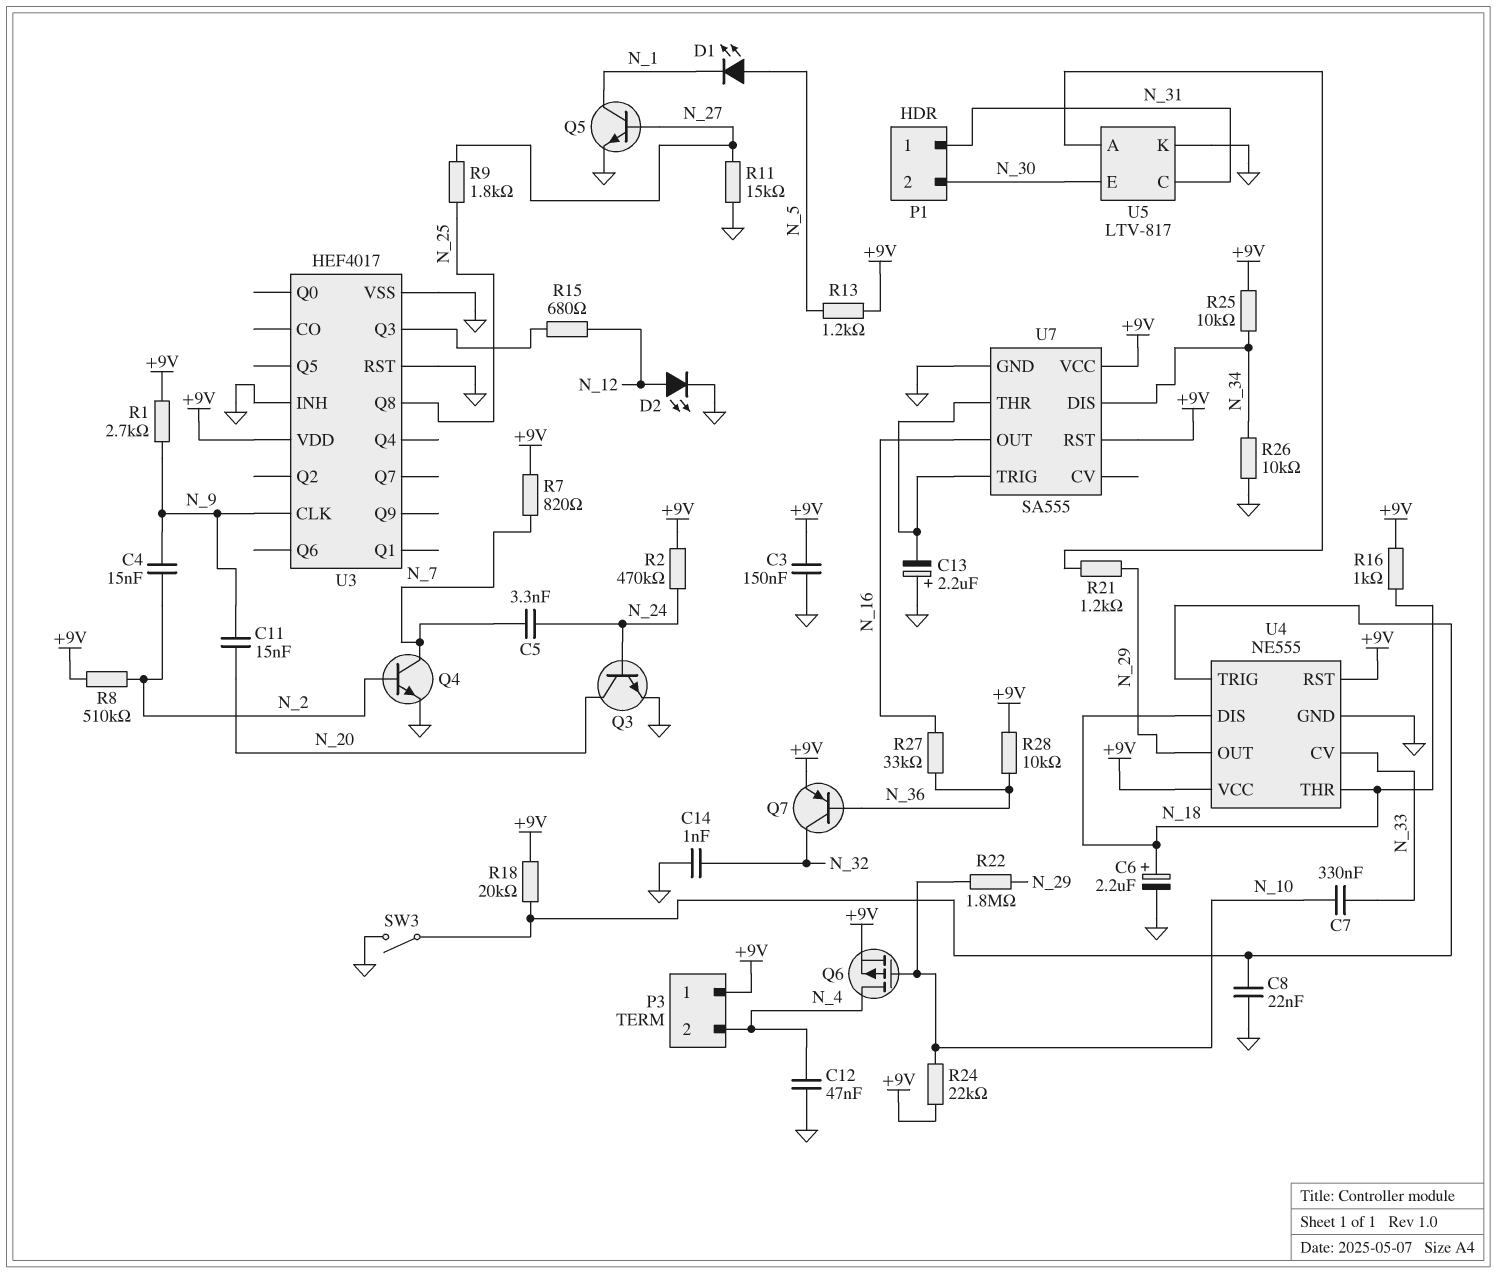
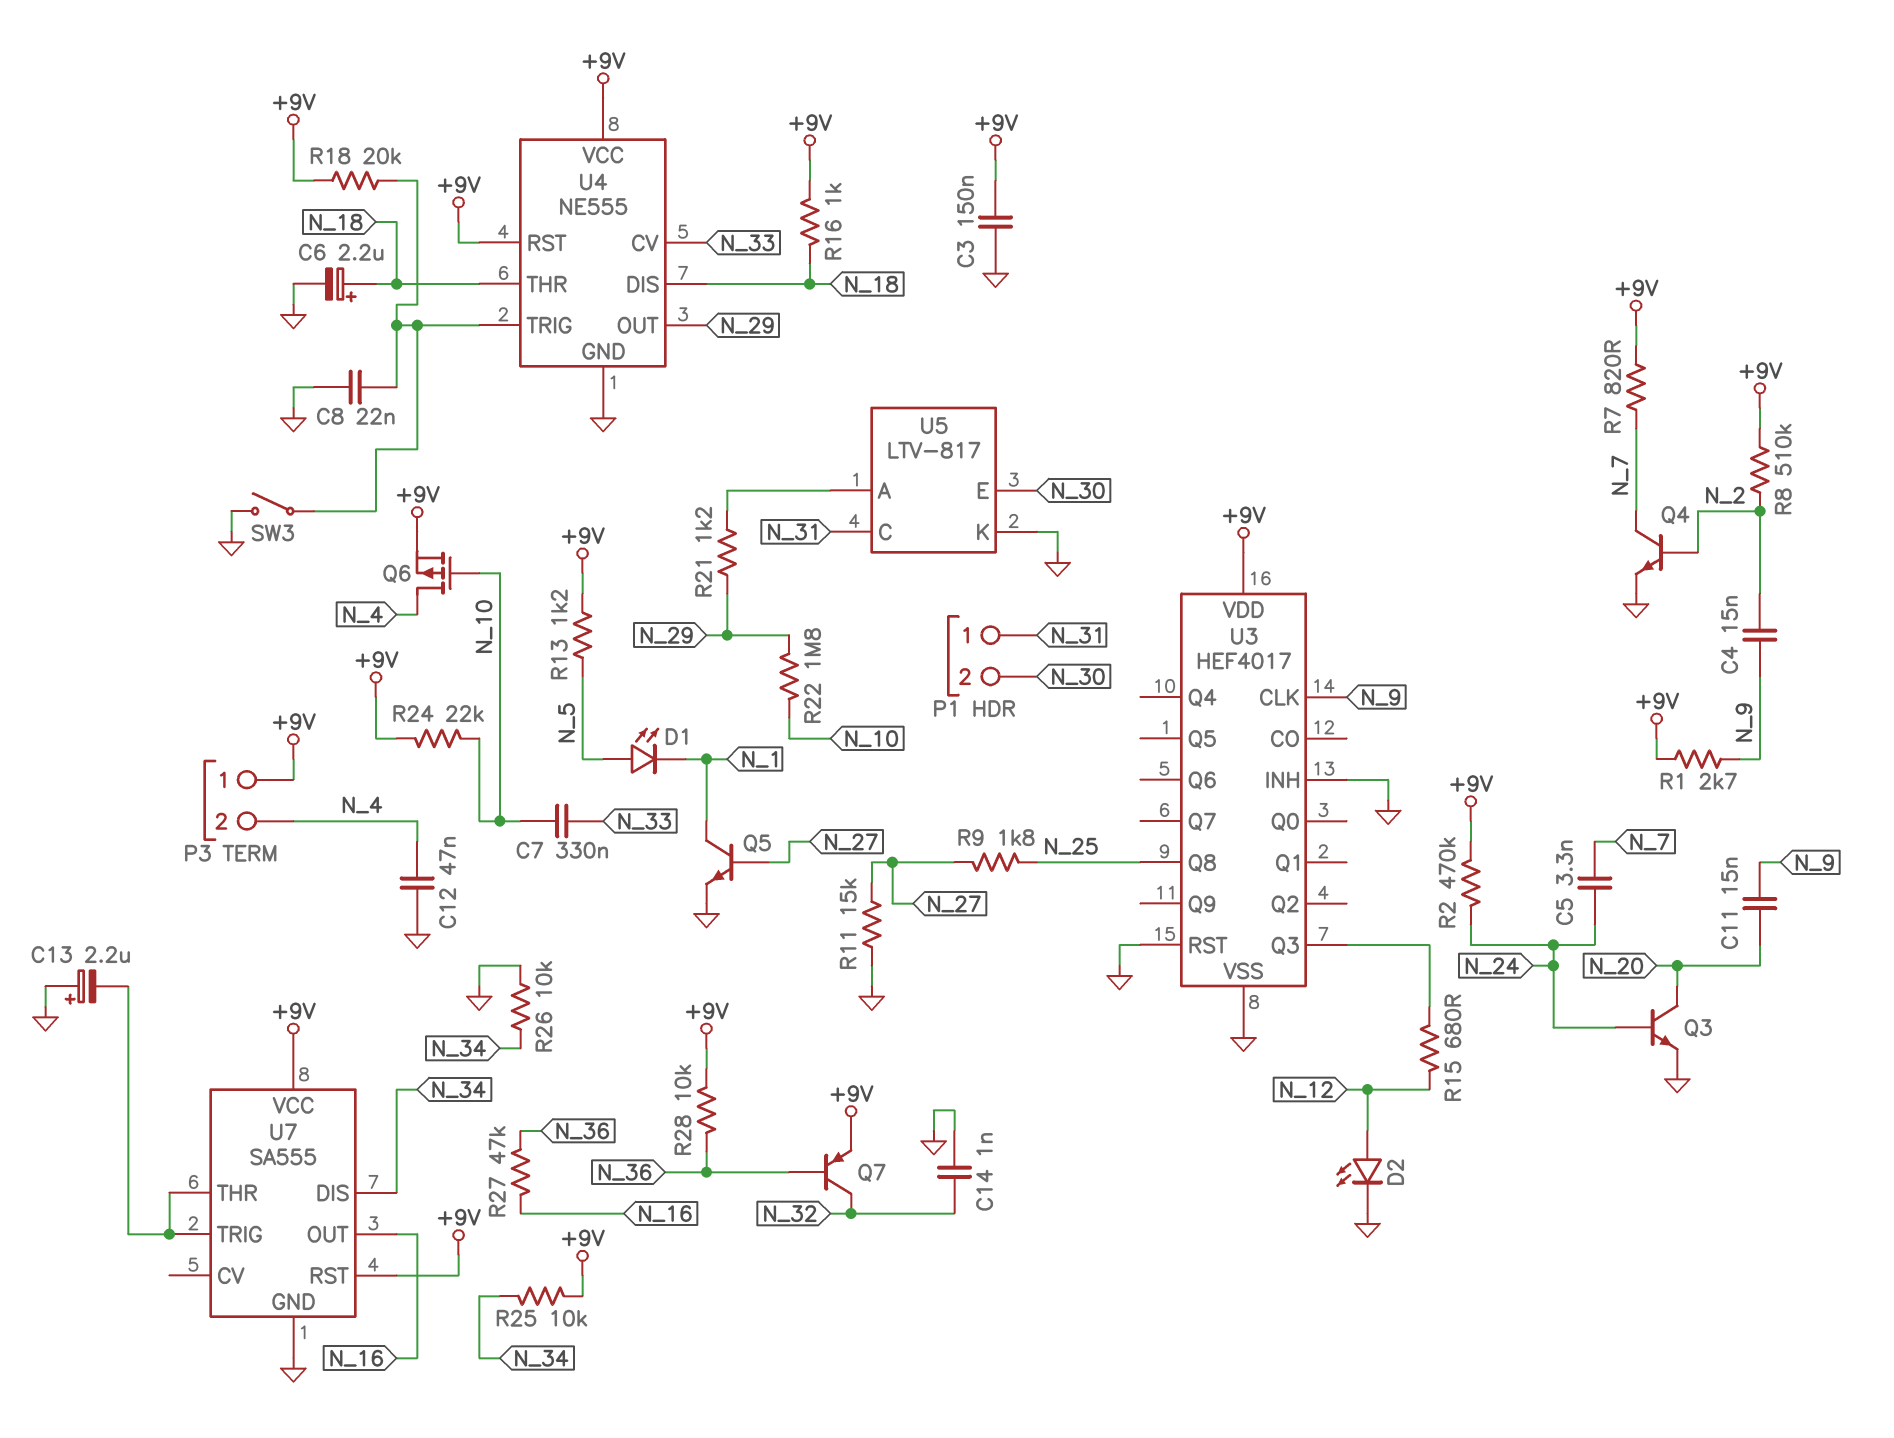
R27: 33k (N_16, N_36) -> 47k (N_16, N_36)

